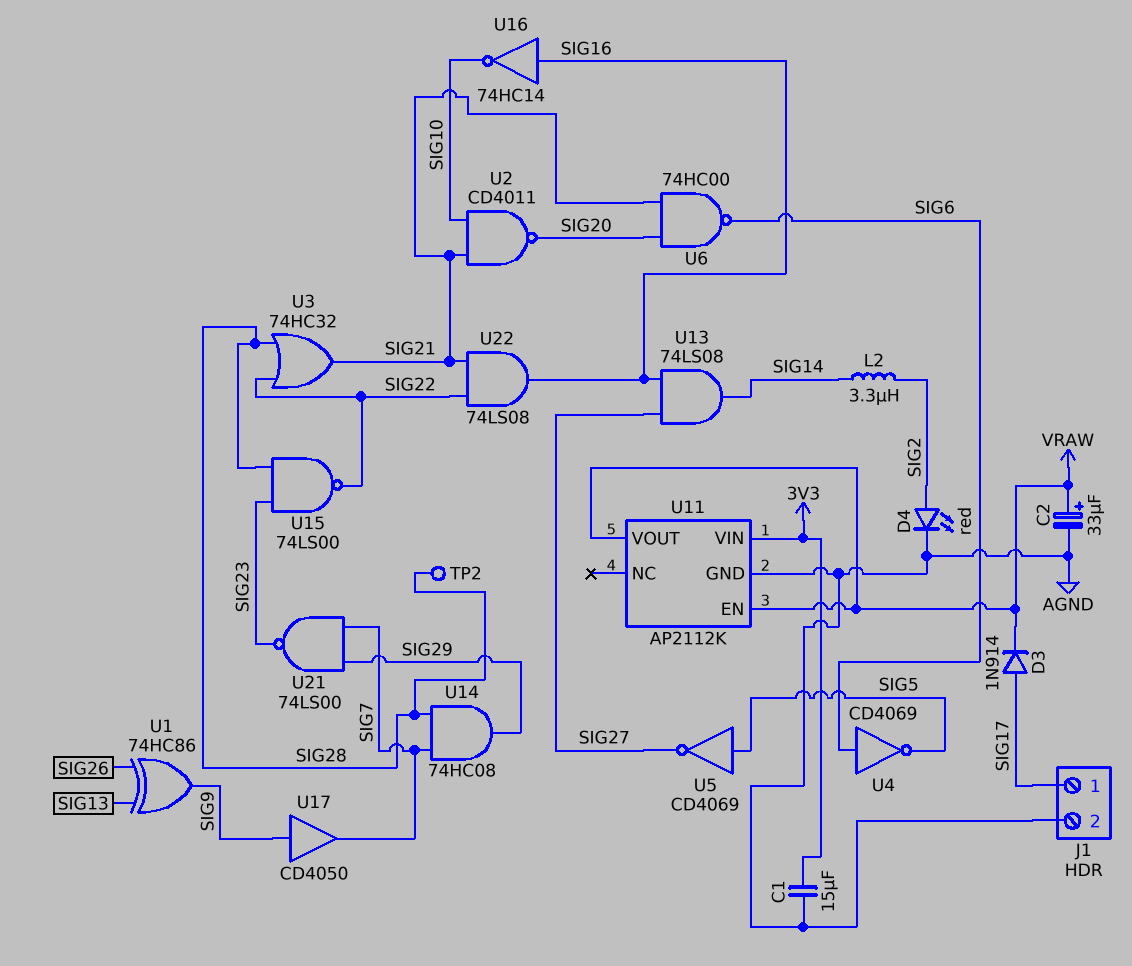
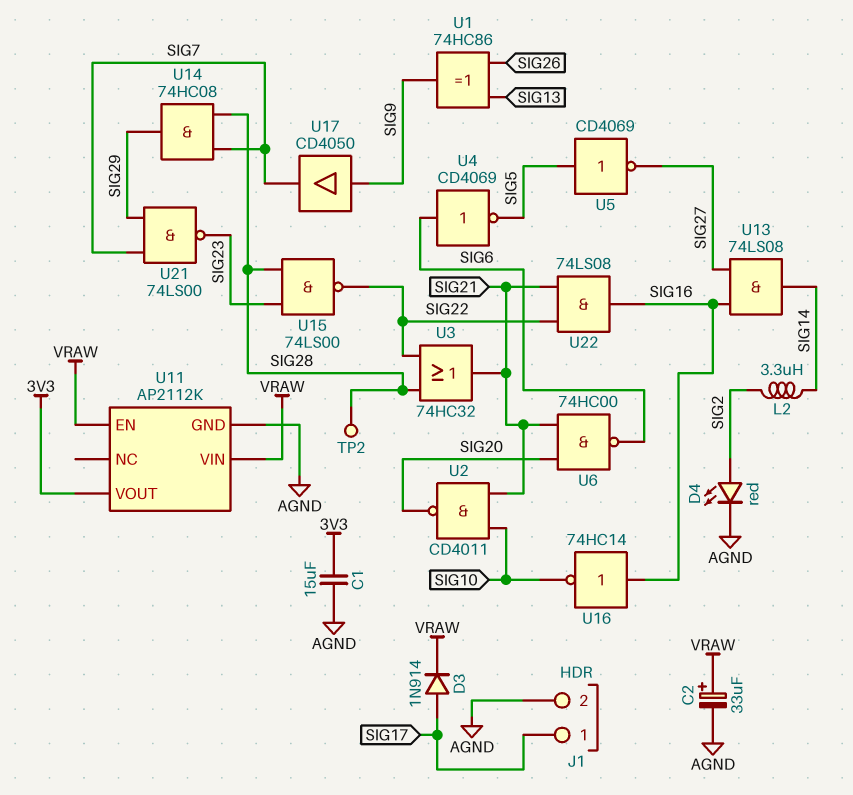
U11 pin VIN: 3V3 -> VRAW
U11 pin VOUT: VRAW -> 3V3

